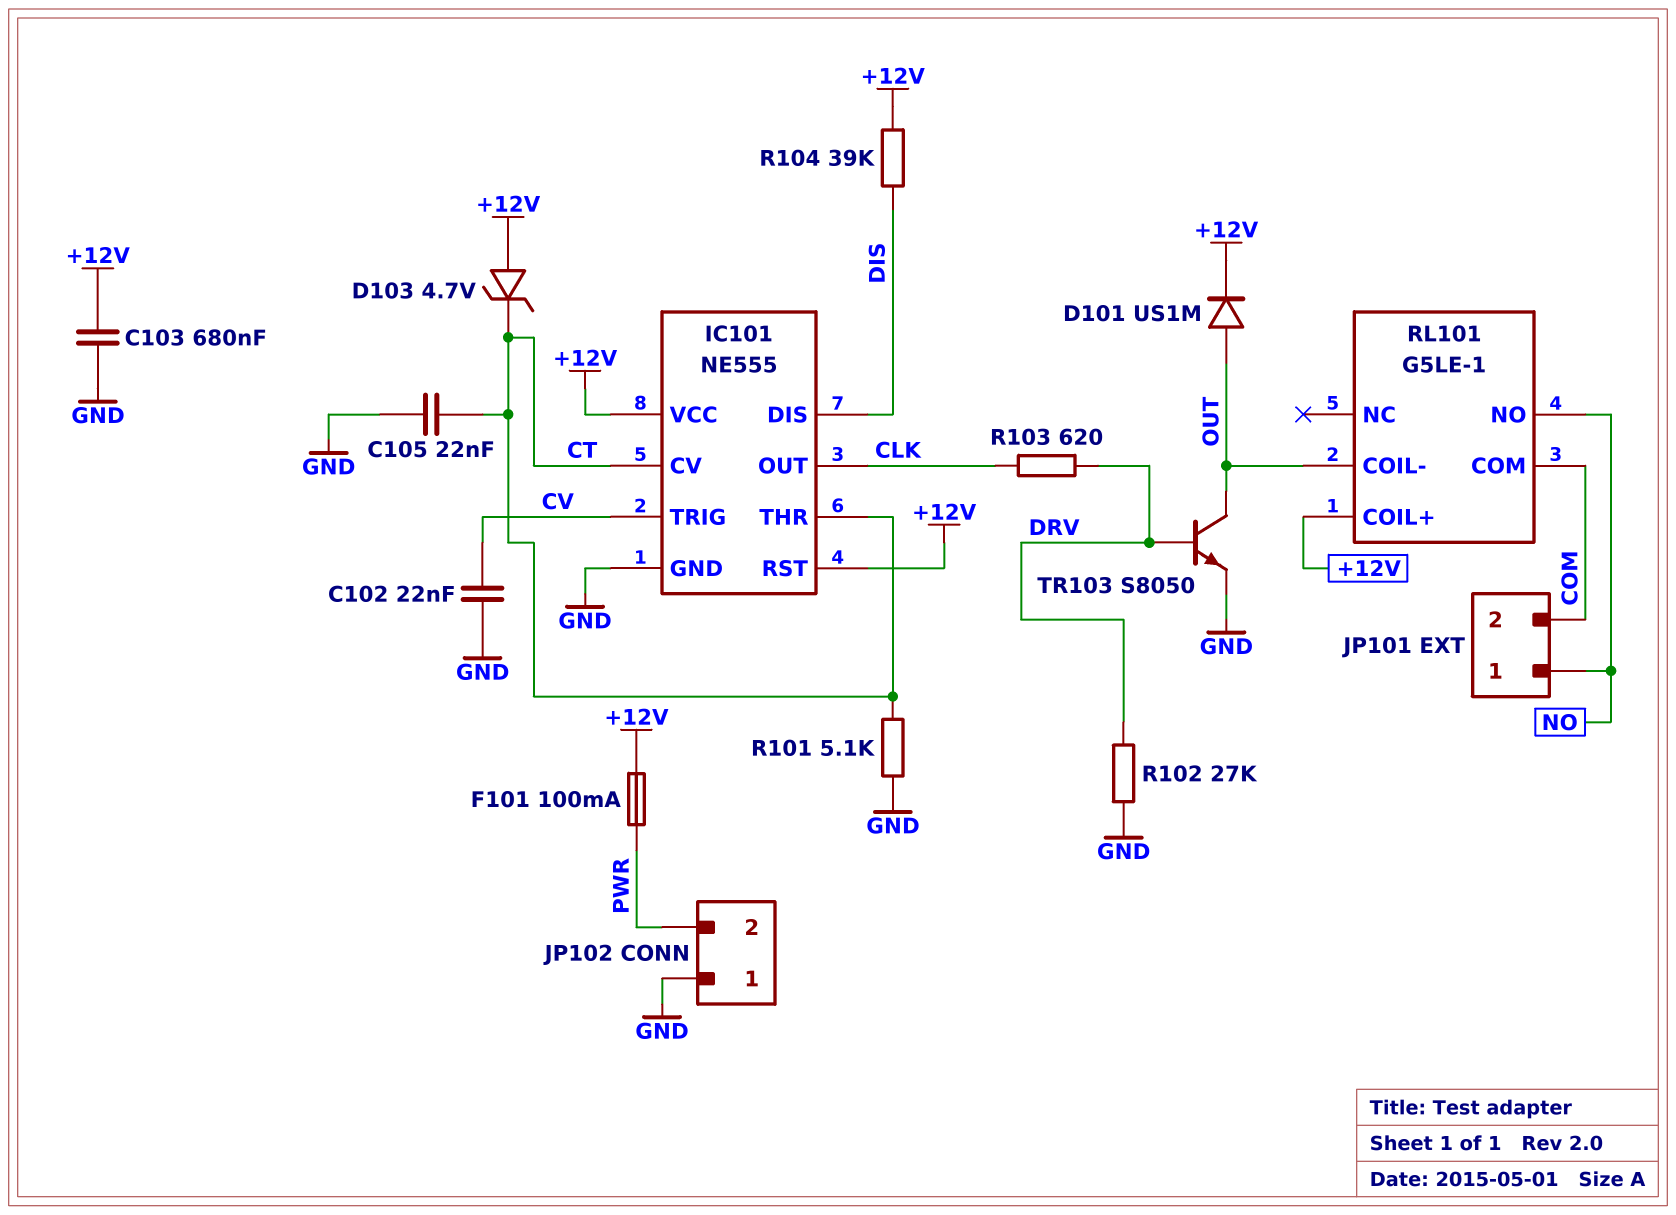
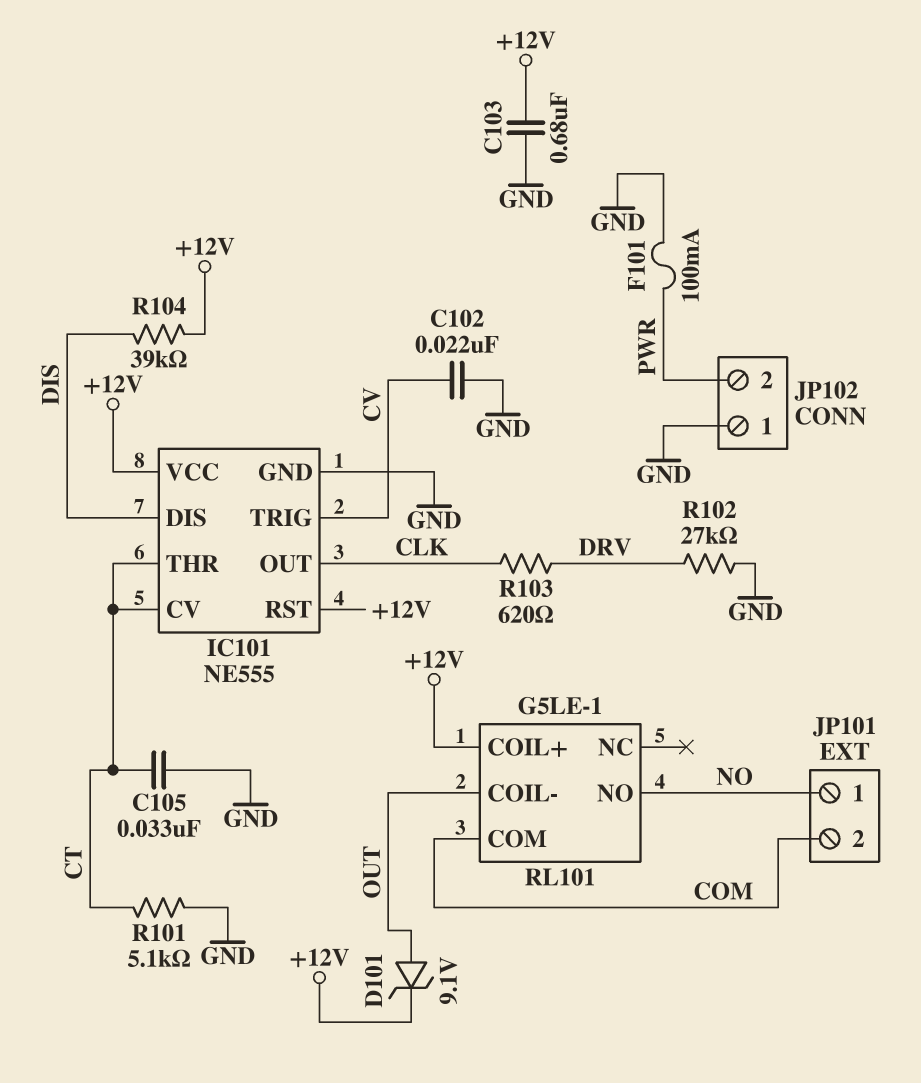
C105: 22nF (CT, GND) -> 33nF (CT, GND)
D101: diode US1M (A OUT, K +12V) -> zener 9.1V (A OUT, K +12V)
D103: zener 4.7V (A +12V, K CT) -> none
F101: 100mA (+12V, PWR) -> 100mA (GND, PWR)
TR103: NPN S8050 (B DRV, C OUT, E GND) -> none

